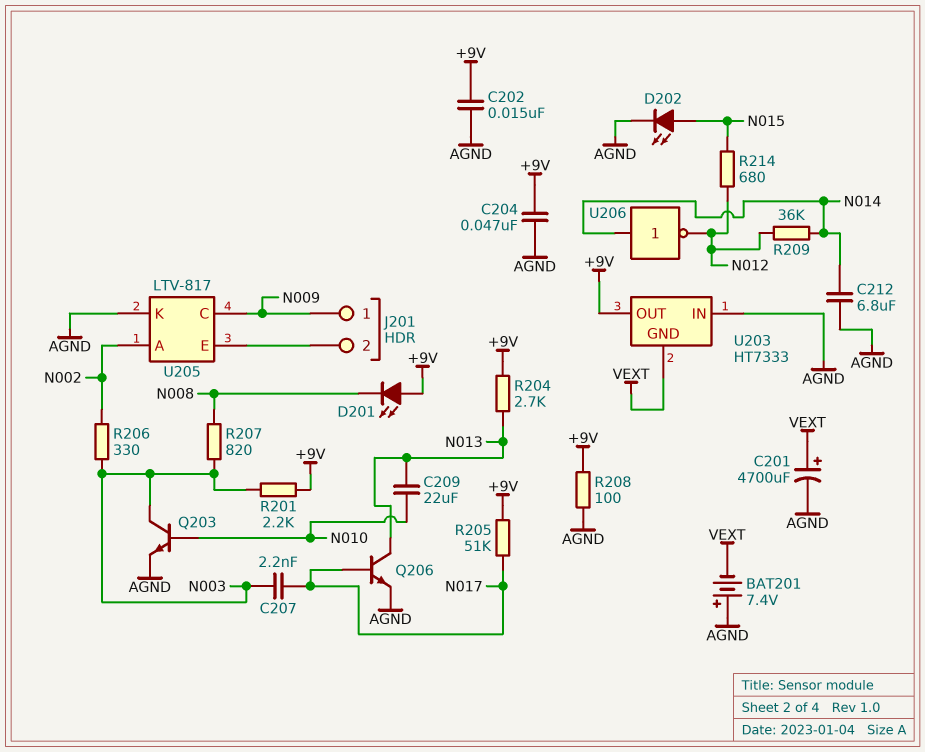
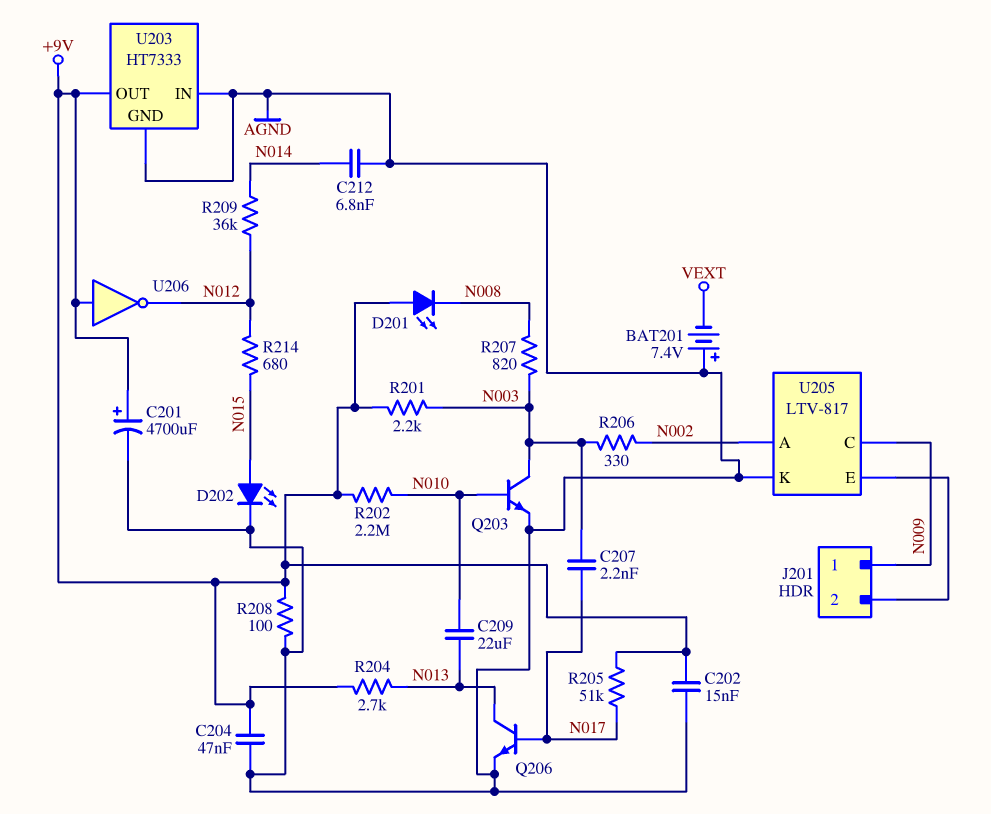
C201: 4700uF (plus VEXT, minus AGND) -> 4700uF (plus +9V, minus AGND)
C212: 6.8uF (AGND, N014) -> 6.8nF (AGND, N014)
R202: none -> 2.2M (+9V, N010)
U203 pin GND: VEXT -> AGND
U206: NOT (in N014, out N012) -> NOT (in +9V, out N012)

